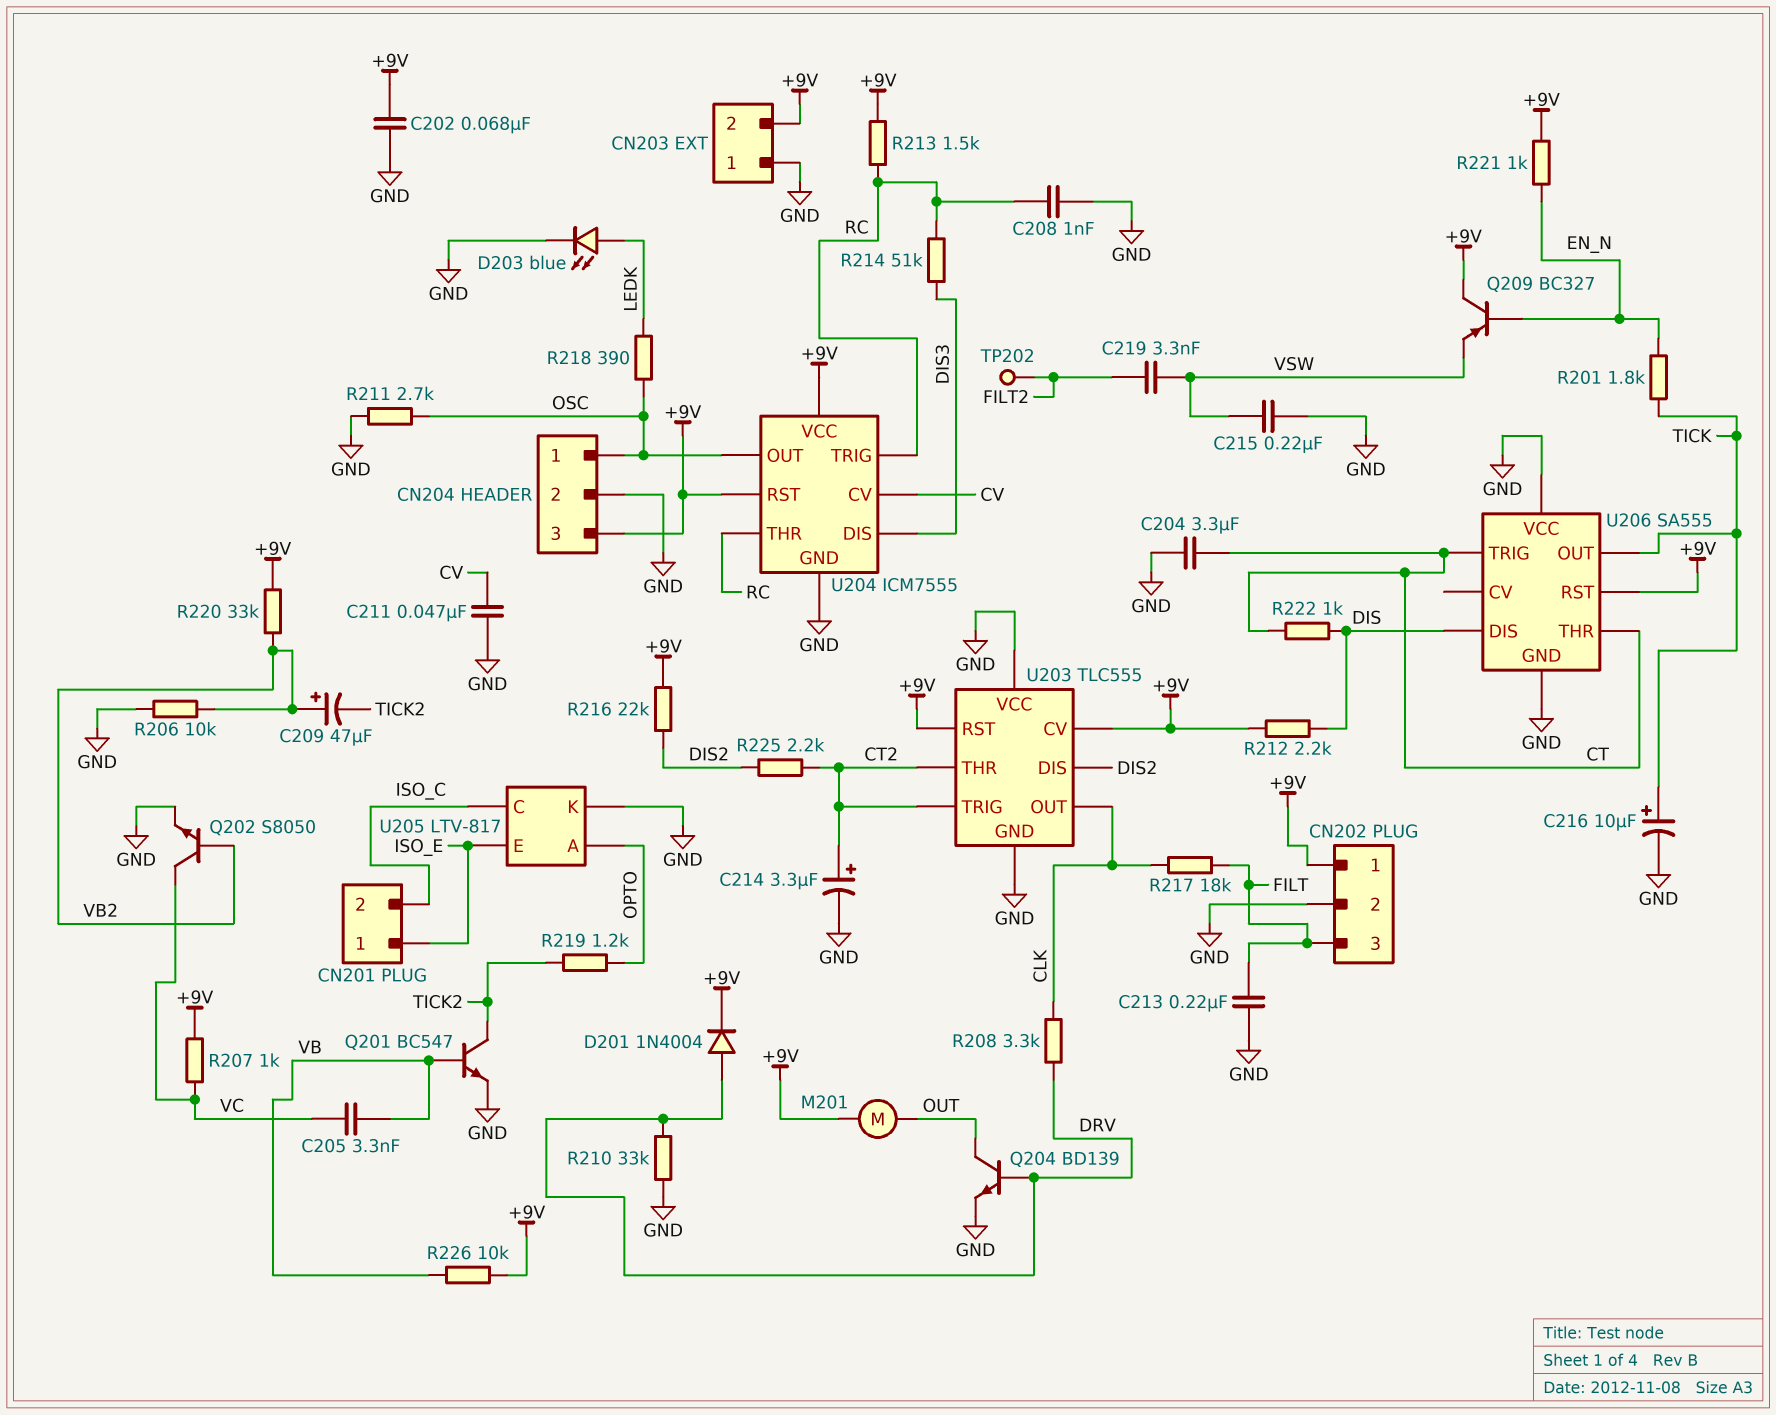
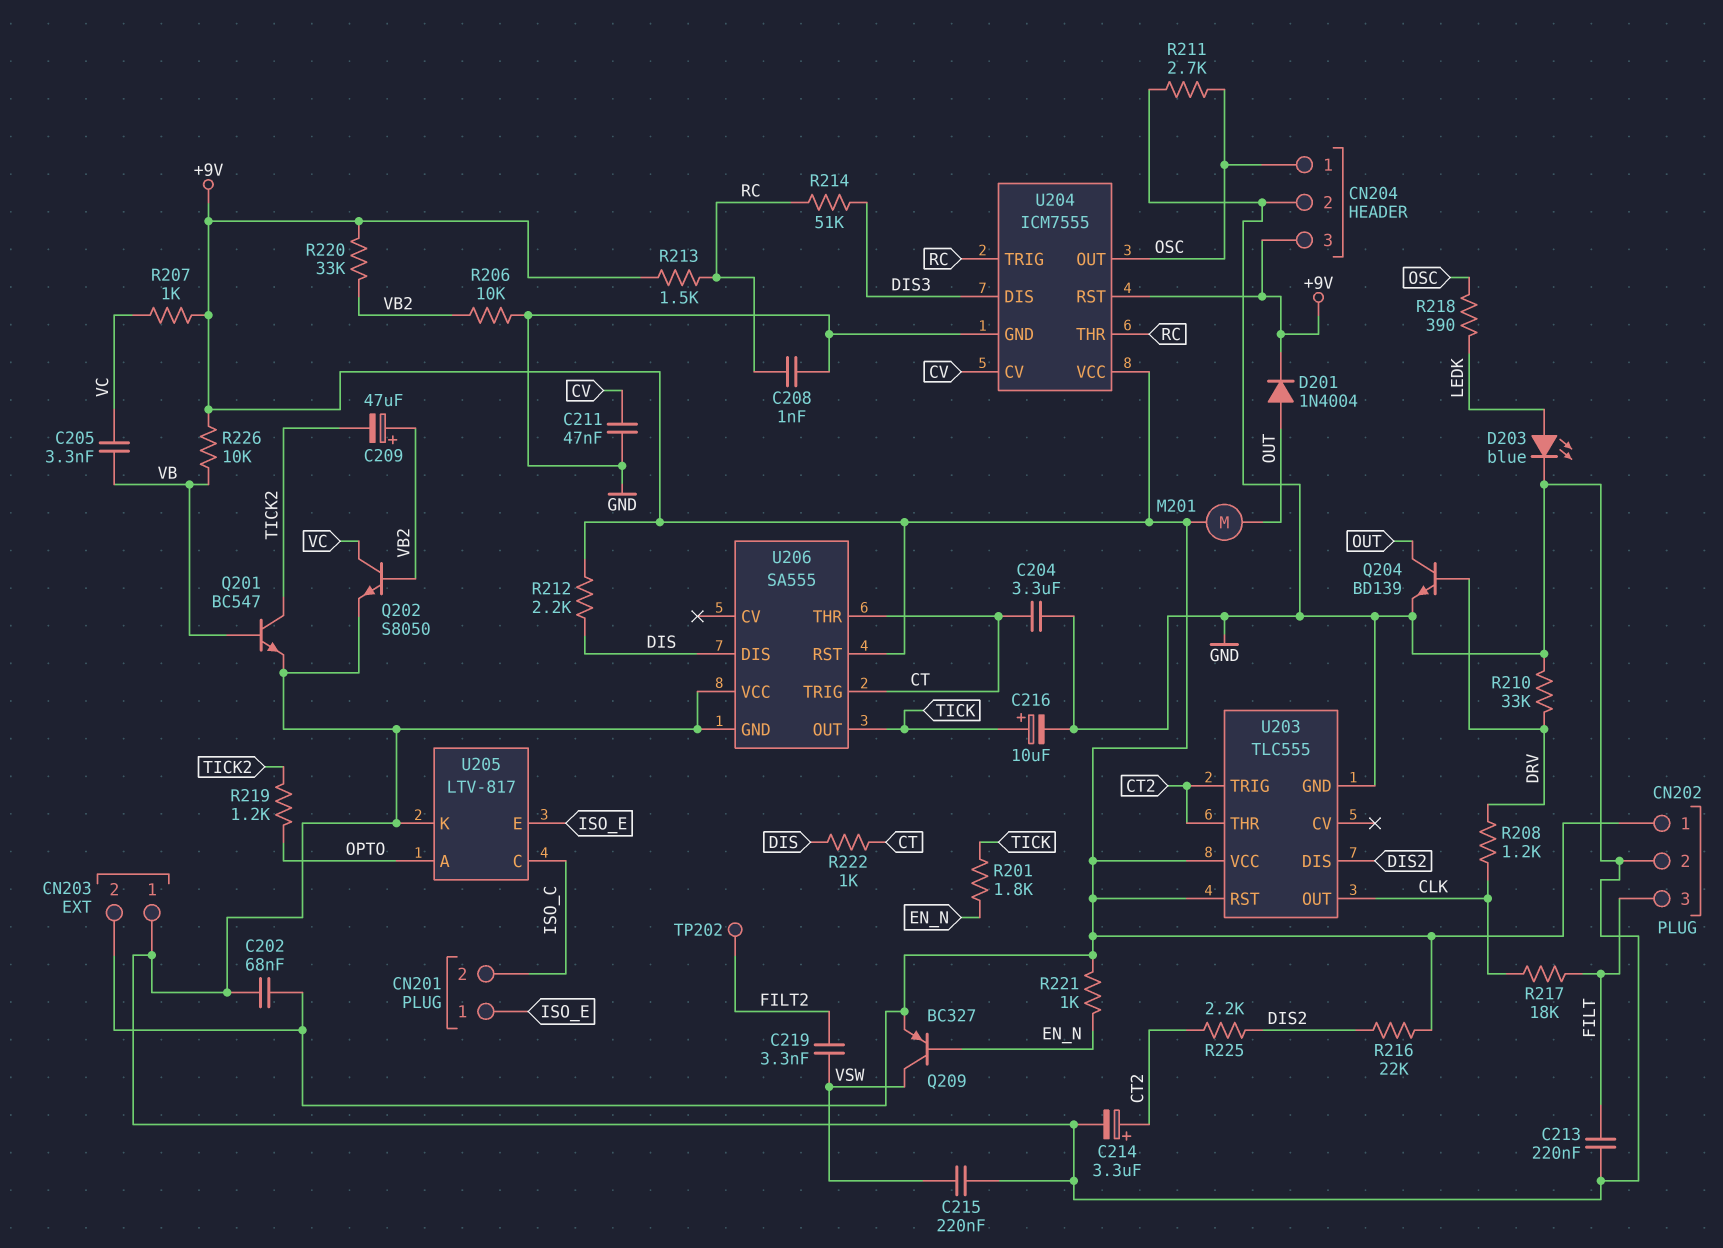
D201: diode 1N4004 (A DRV, K +9V) -> diode 1N4004 (A OUT, K +9V)
Q209: PNP BC327 (B EN_N, C +9V, E VSW) -> PNP BC327 (B EN_N, C VSW, E +9V)
R208: 3.3k (CLK, DRV) -> 1.2k (CLK, DRV)
U203 pin CV: +9V -> none
U203 pin VCC: GND -> +9V

